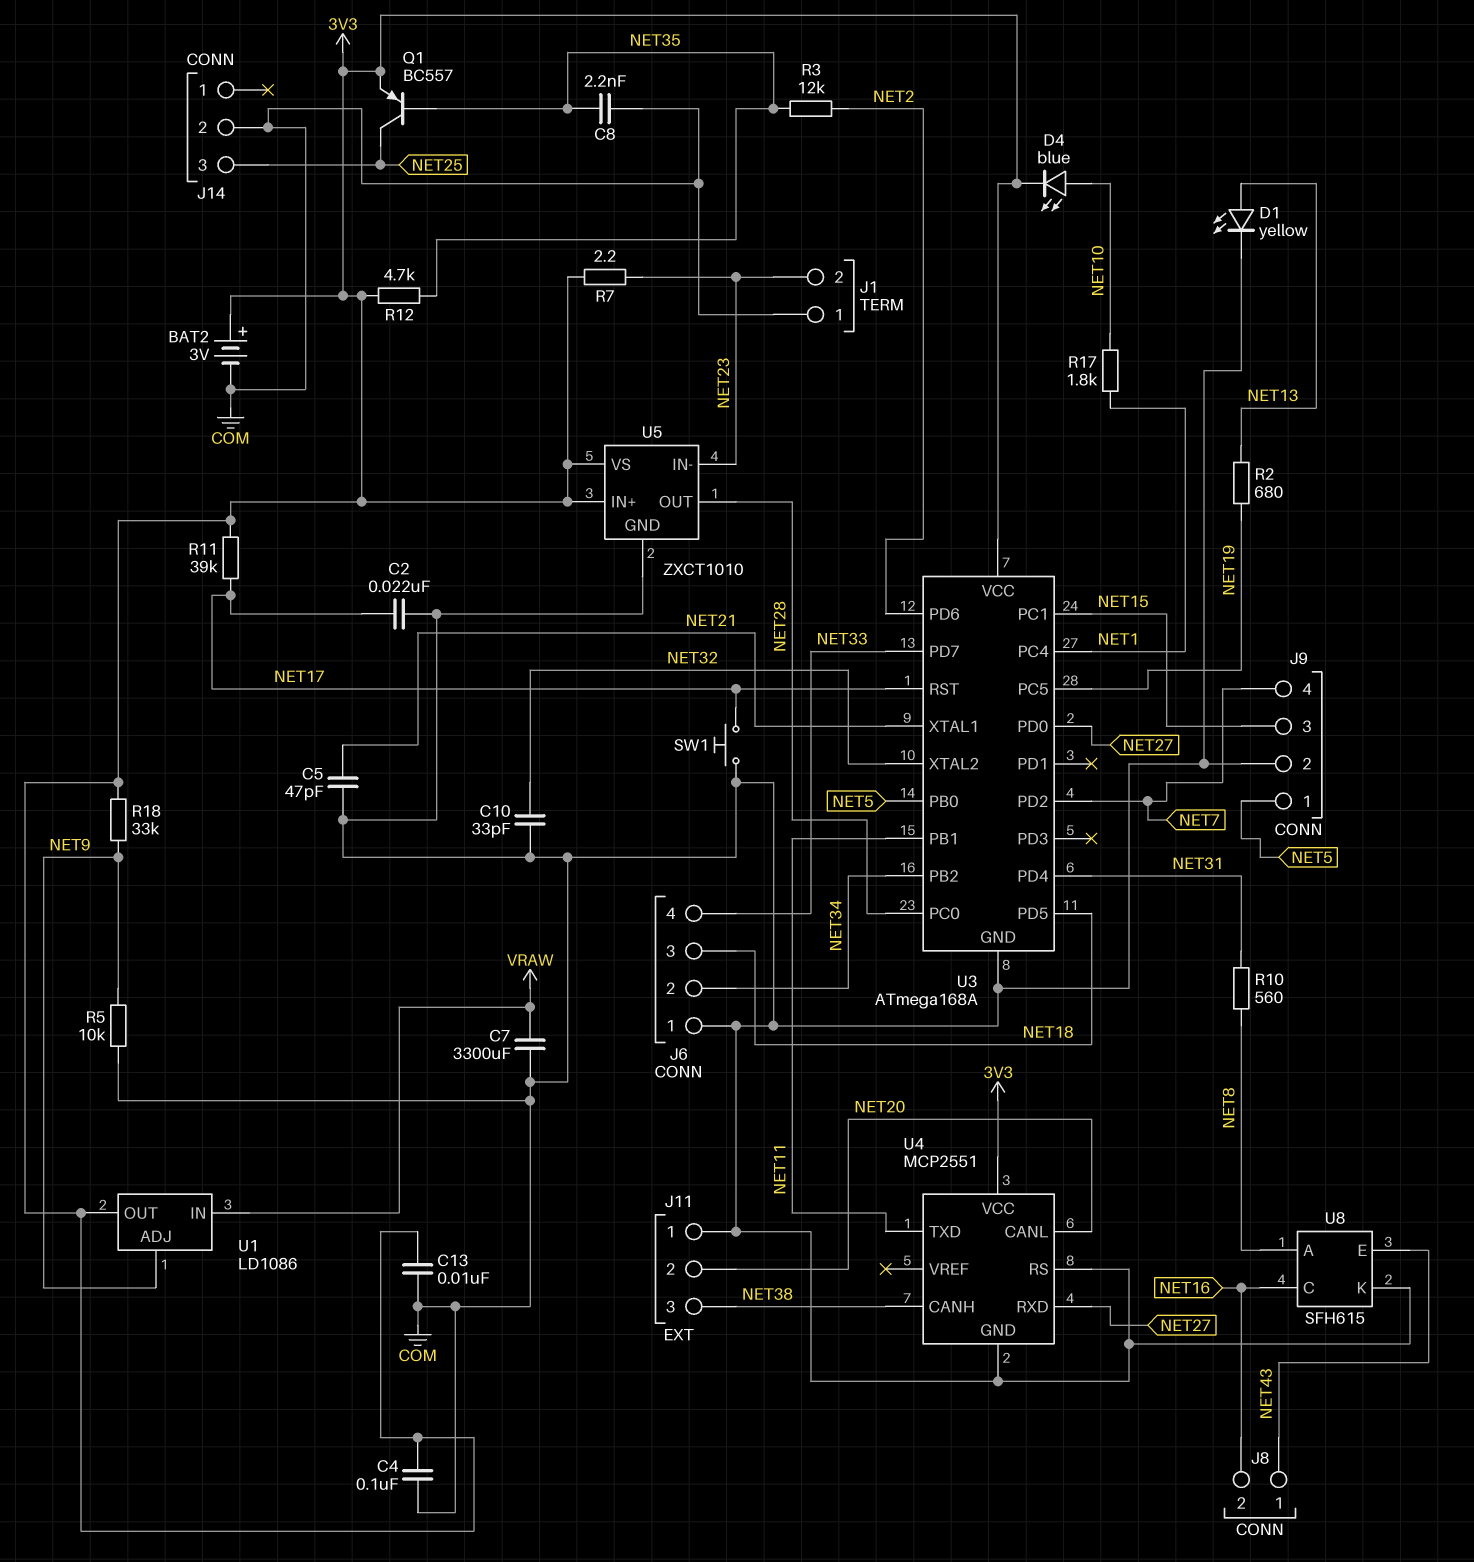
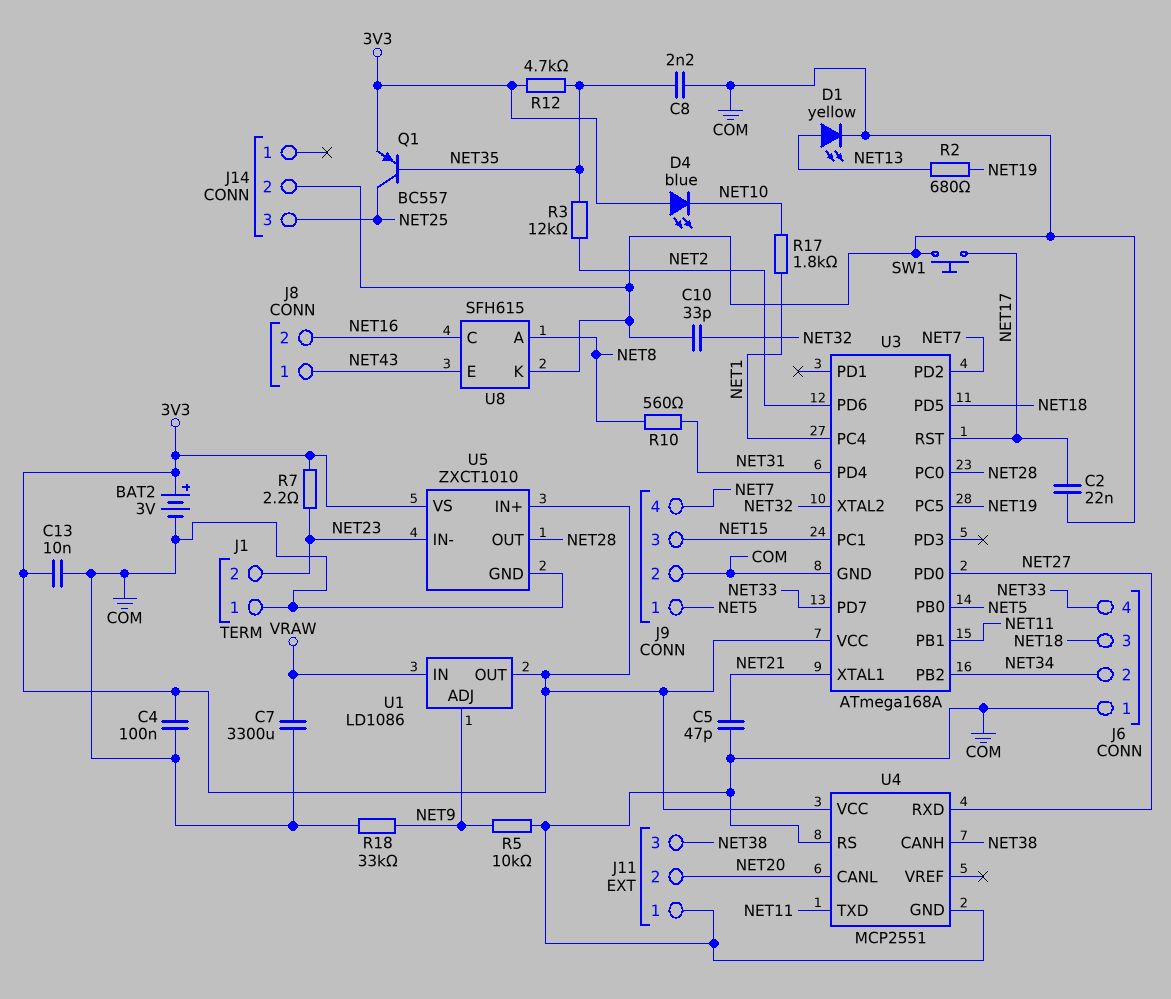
D4: LED blue (A NET10, K 3V3) -> LED blue (A 3V3, K NET10)
R11: 39k (3V3, NET17) -> none
R18: 33k (3V3, NET9) -> 33k (COM, NET9)

